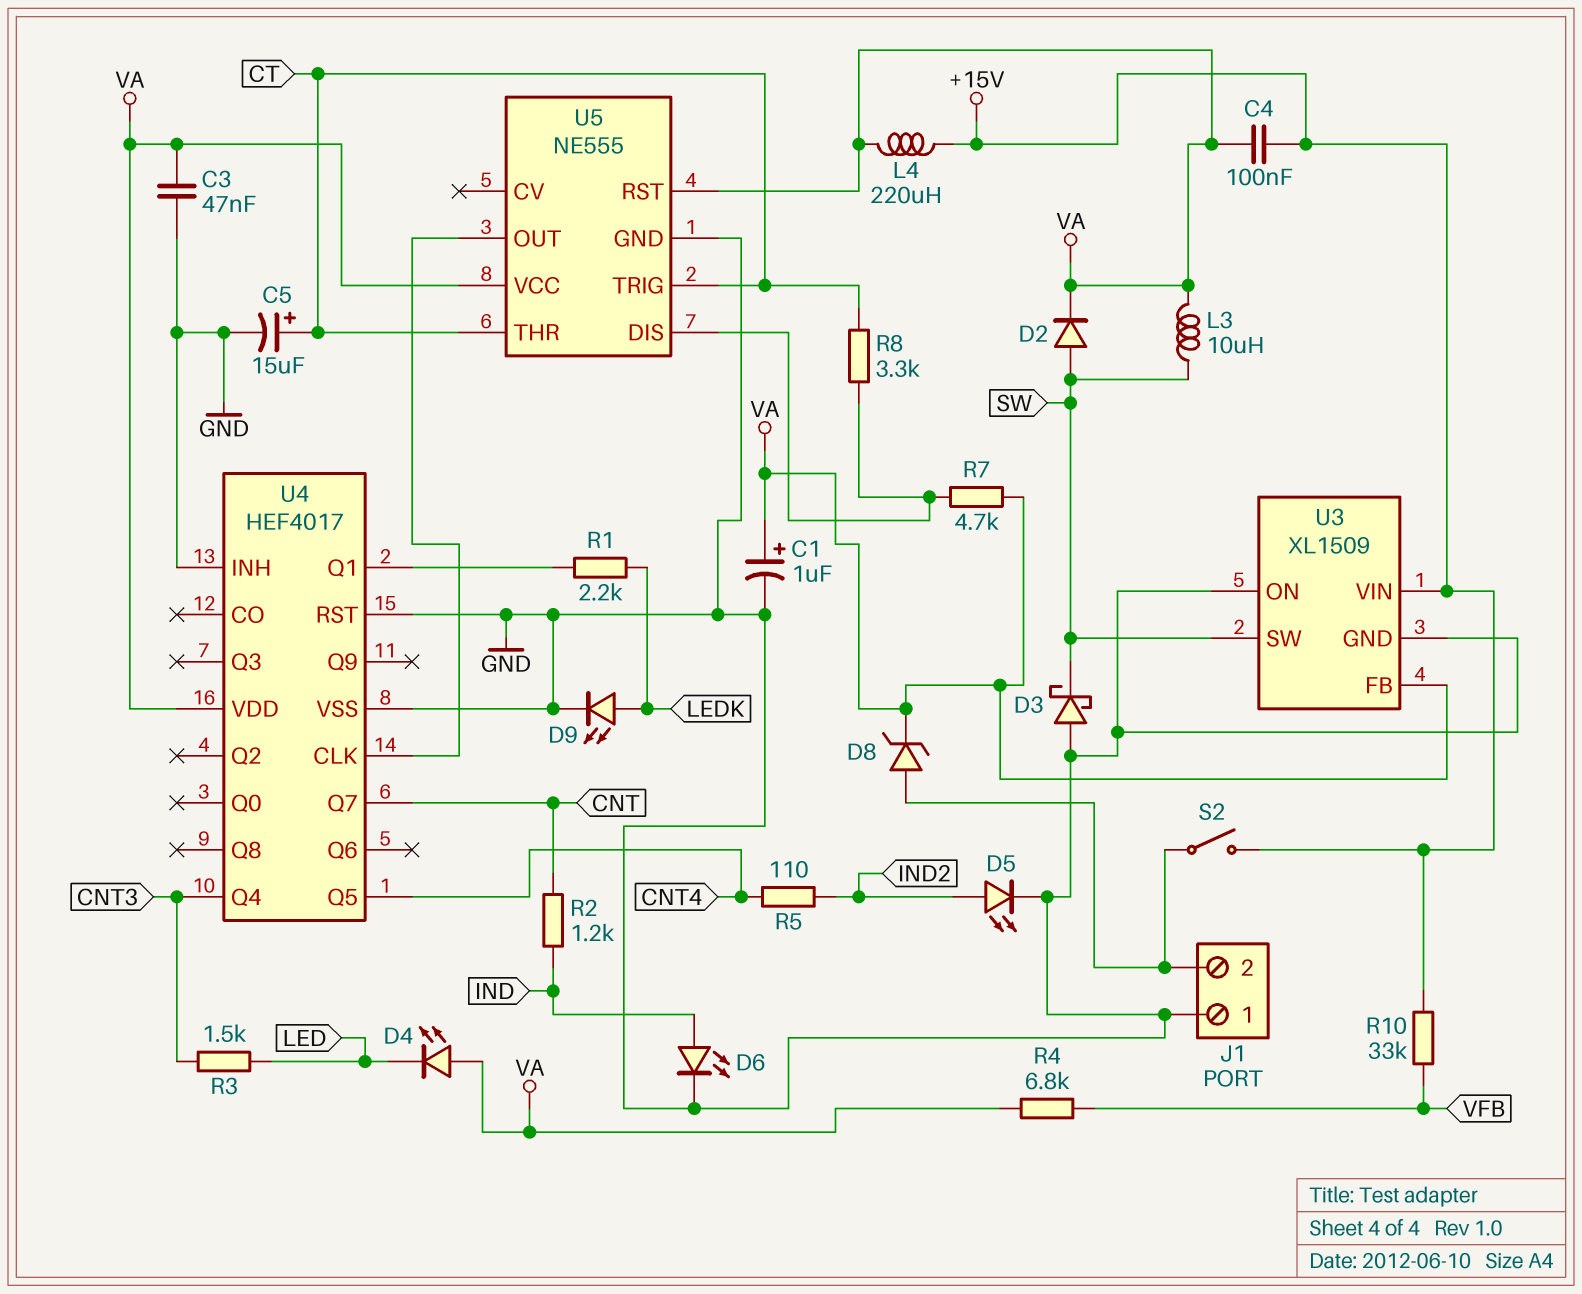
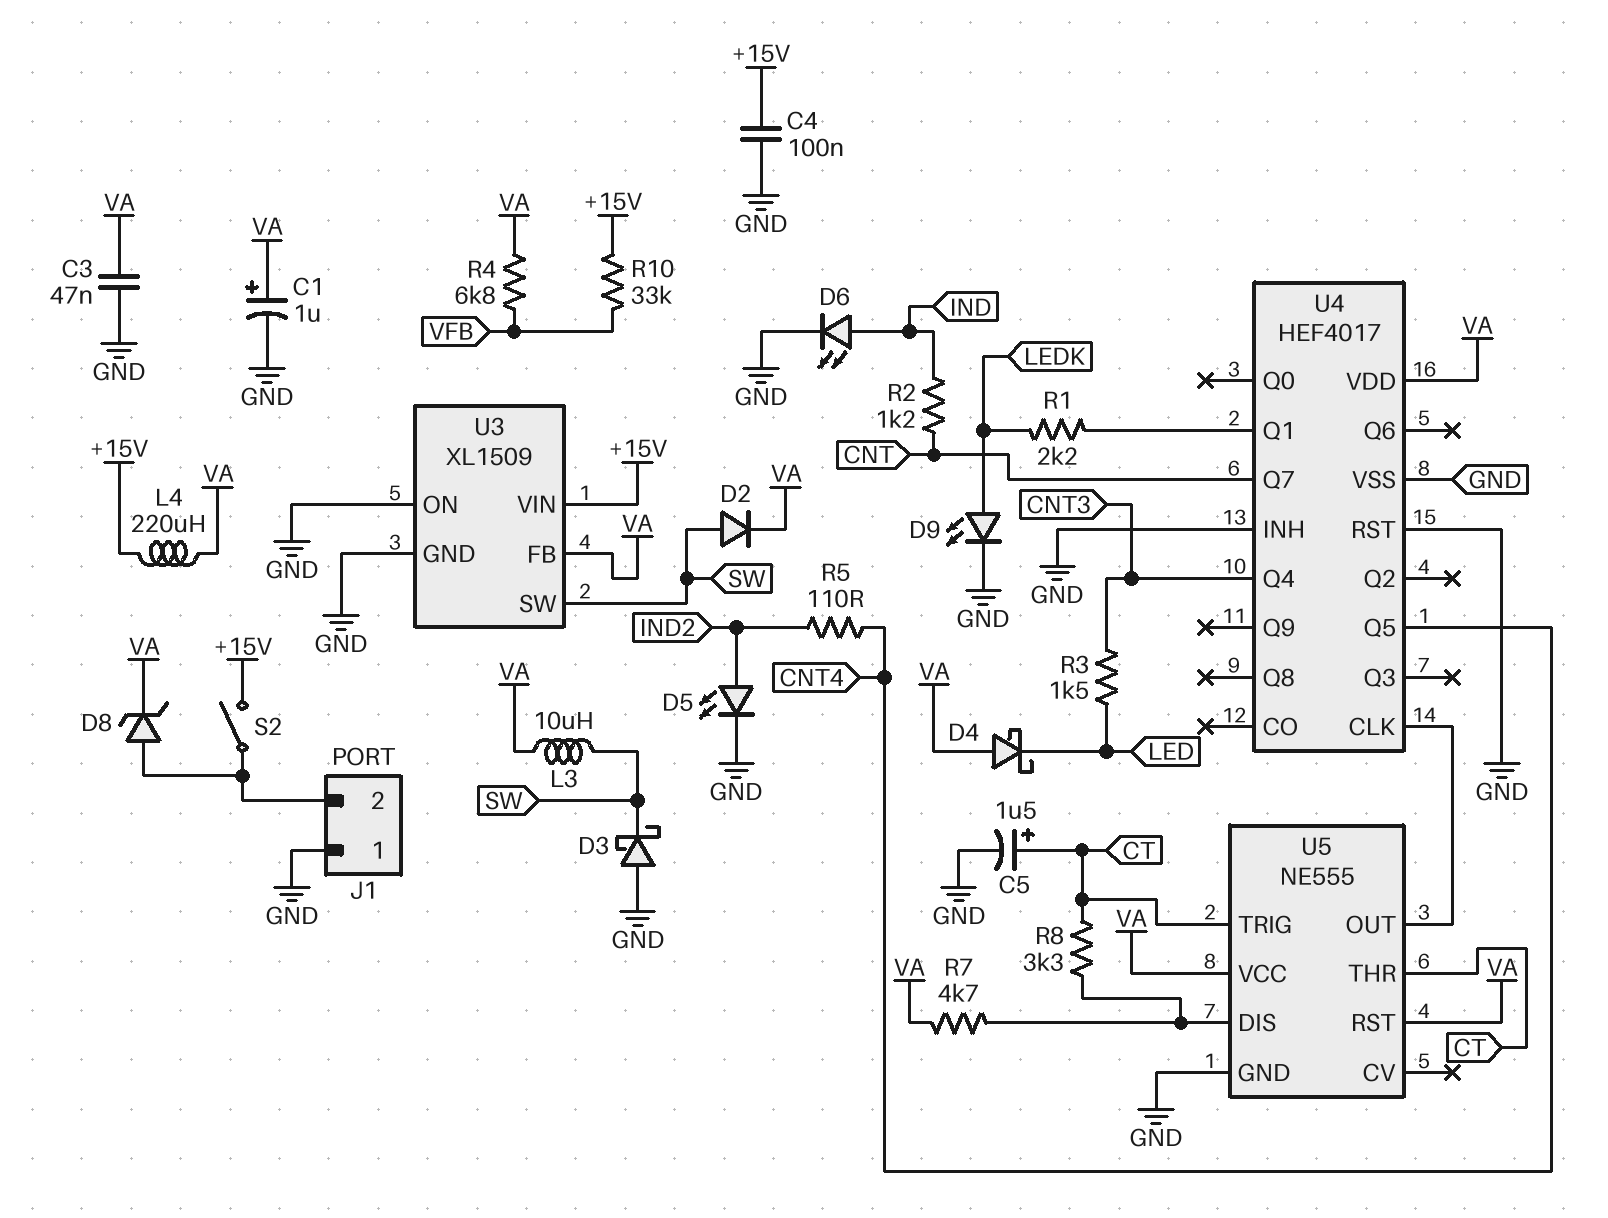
C4: 100nF (+15V, VA) -> 100nF (+15V, GND)
C5: 15uF (plus CT, minus GND) -> 1.5uF (plus CT, minus GND)
D4: LED (A VA, K LED) -> schottky (A VA, K LED)

